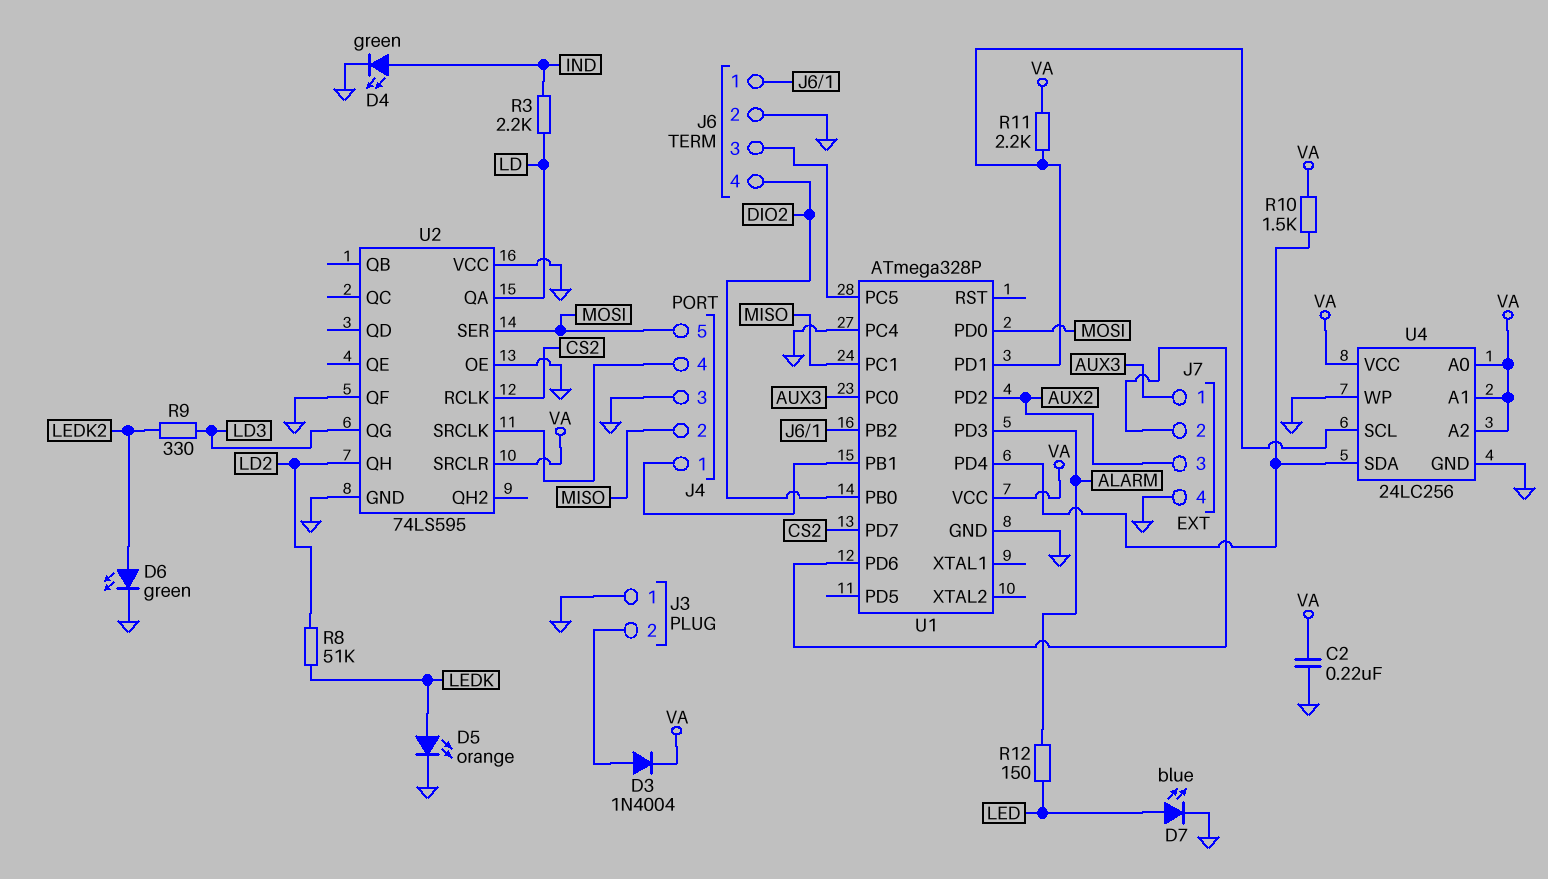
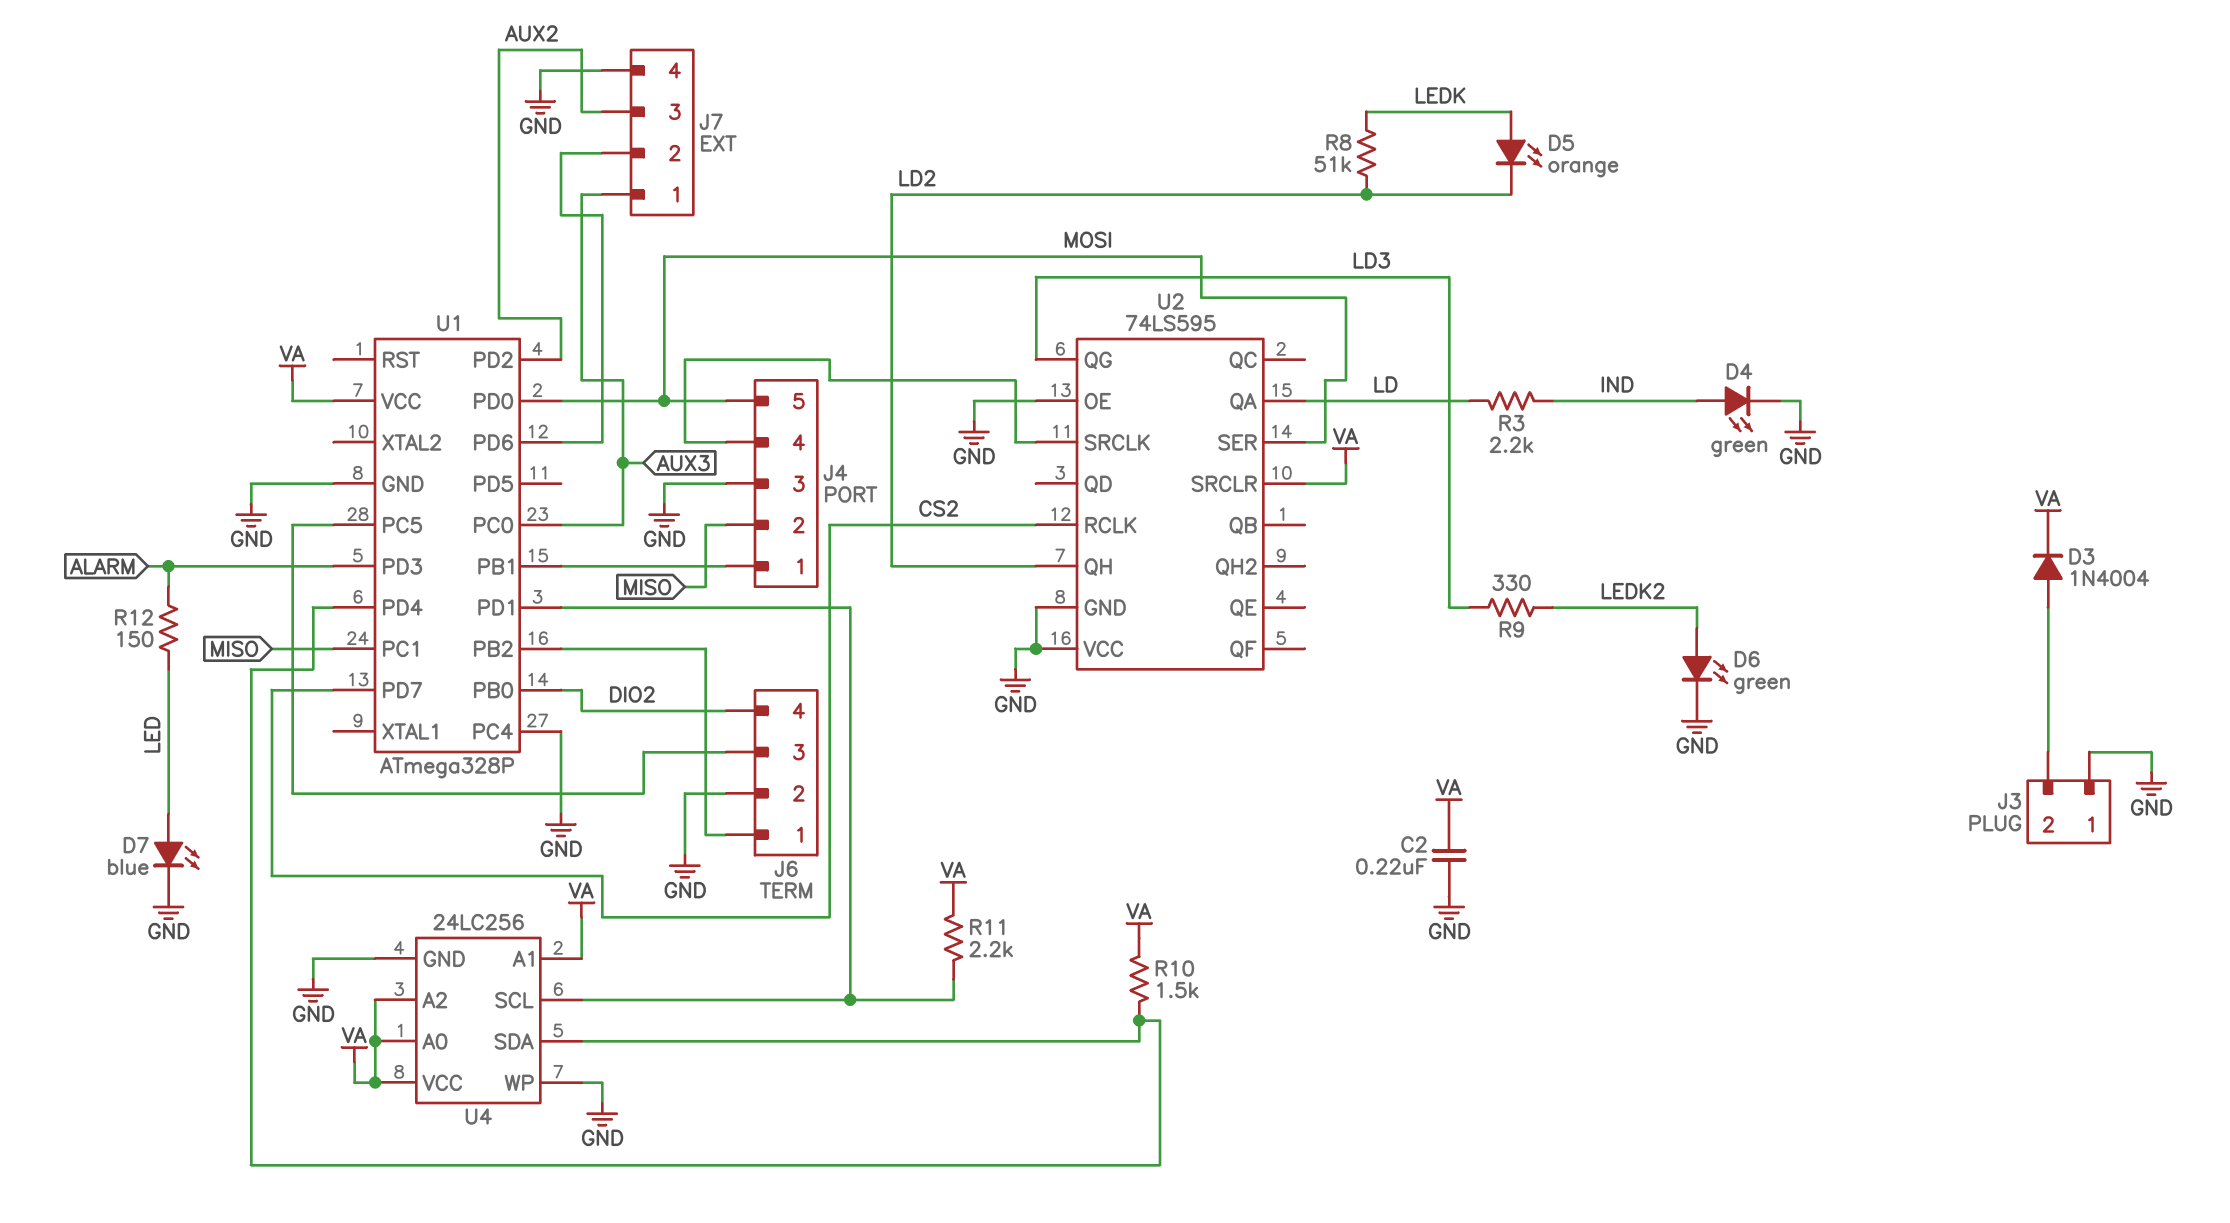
D5: LED orange (A LEDK, K GND) -> LED orange (A LEDK, K LD2)
U2 pin QF: GND -> none

